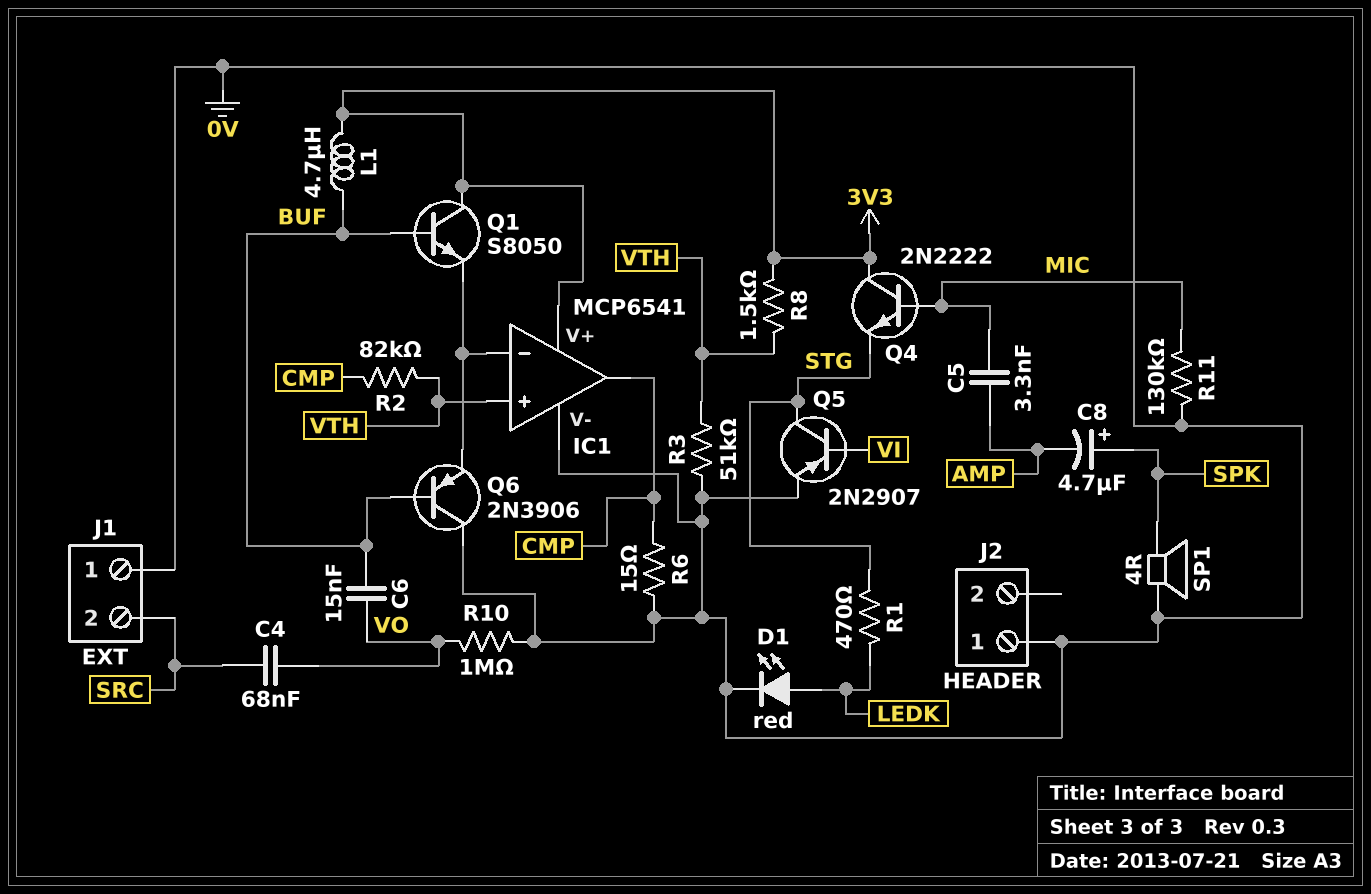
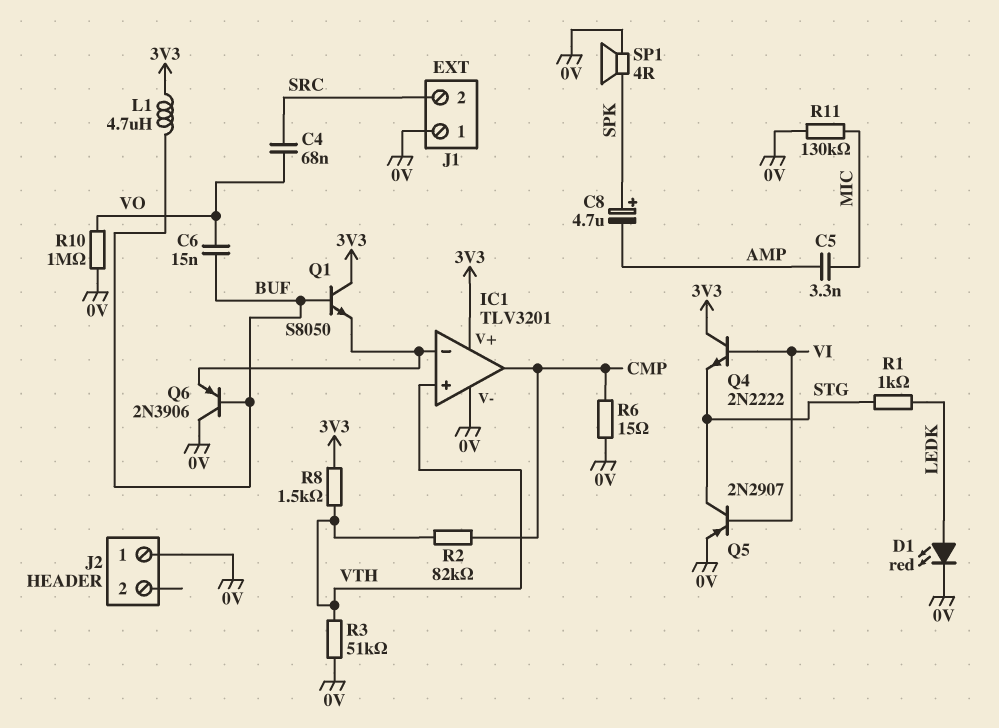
IC1: MCP6541 -> TLV3201
Q4: NPN 2N2222 (B MIC, C 3V3, E STG) -> NPN 2N2222 (B VI, C 3V3, E STG)
R1: 470 (LEDK, STG) -> 1k (LEDK, STG)

